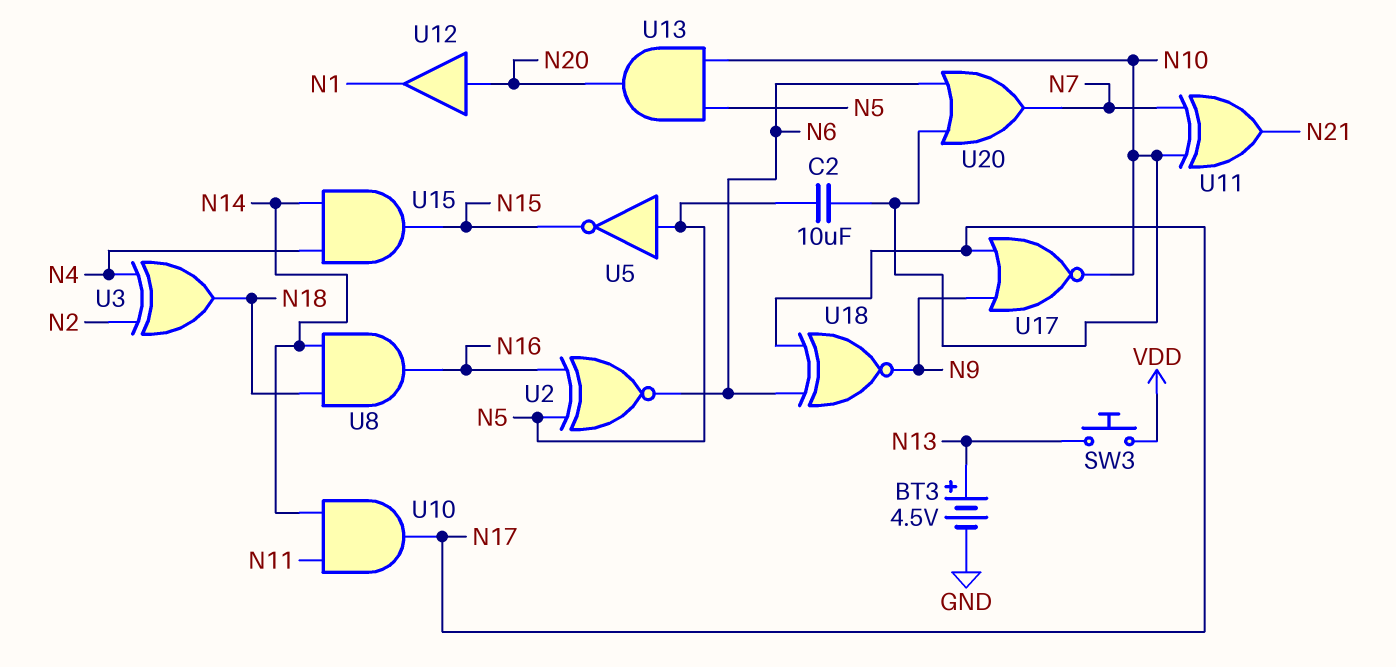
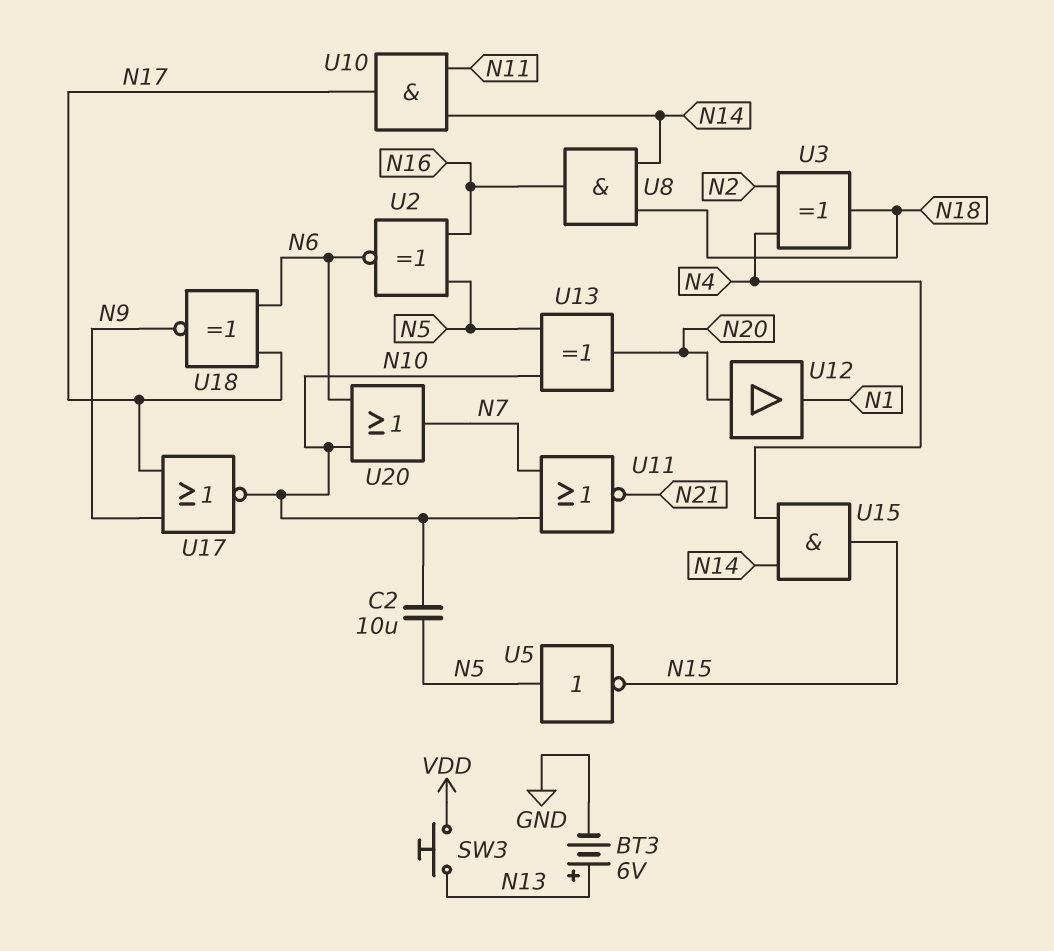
BT3: 4.5V (plus N13, minus GND) -> 6V (plus N13, minus GND)
U11: XOR (in N7, in N10, out N21) -> NOR (in N7, in N10, out N21)
U13: AND (in N5, in N10, out N20) -> XOR (in N5, in N10, out N20)

